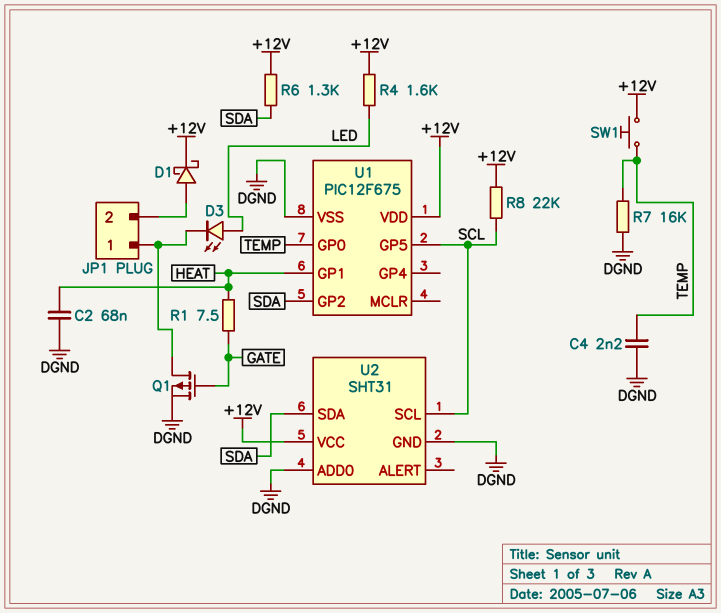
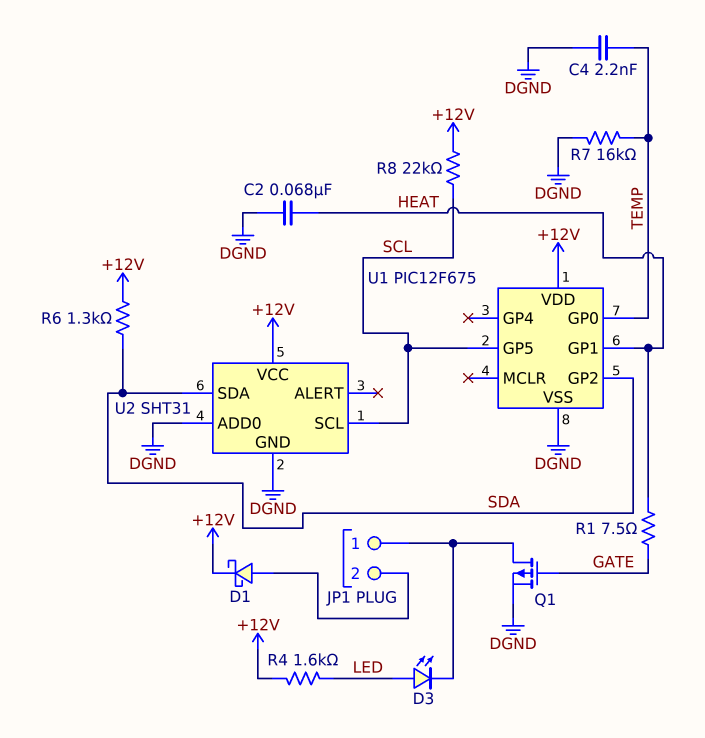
SW1: button (+12V, TEMP) -> none

